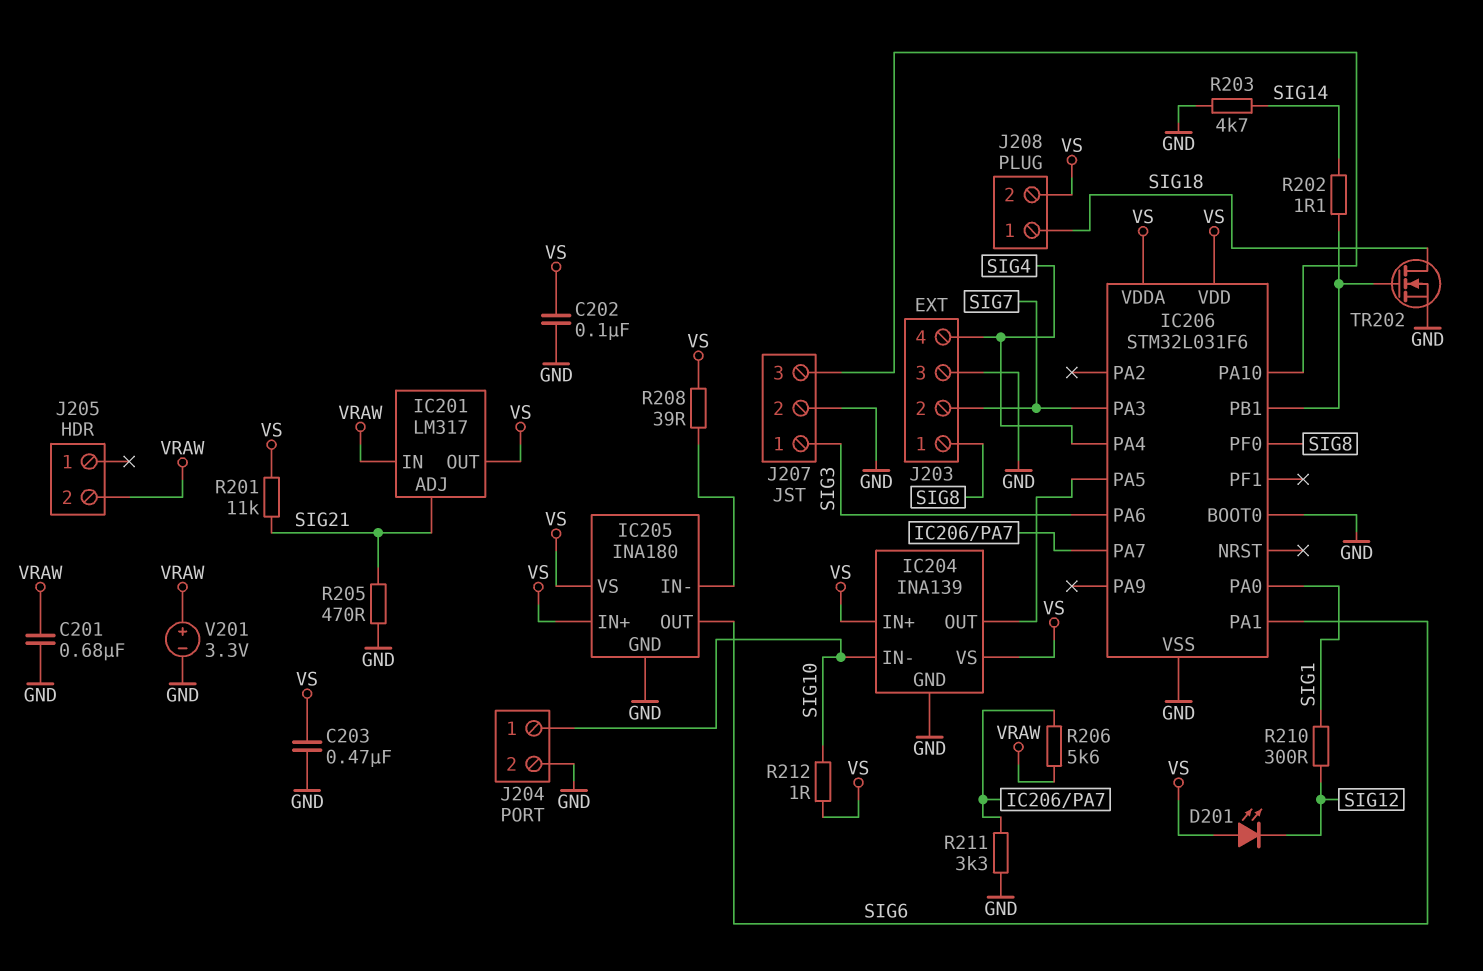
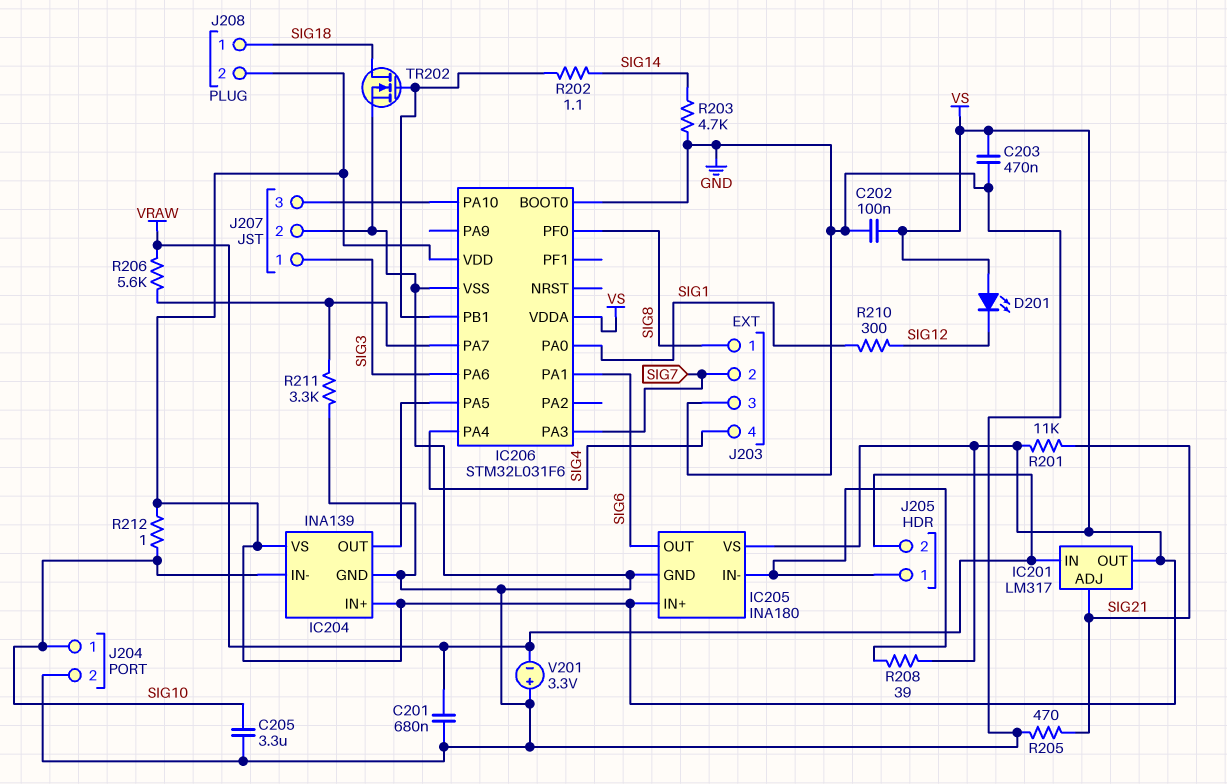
C205: none -> 3.3uF (GND, SIG10)
J205 pin 1: none -> IC205/IN-
V201: 3.3V (plus VRAW, minus GND) -> 3.3V (plus GND, minus VRAW)

